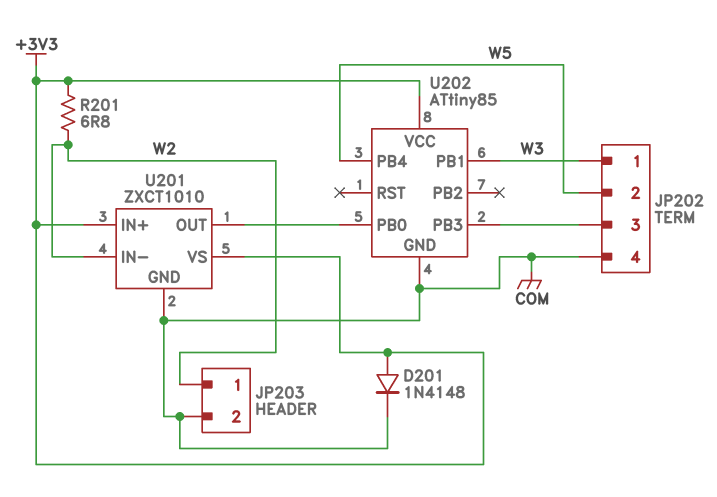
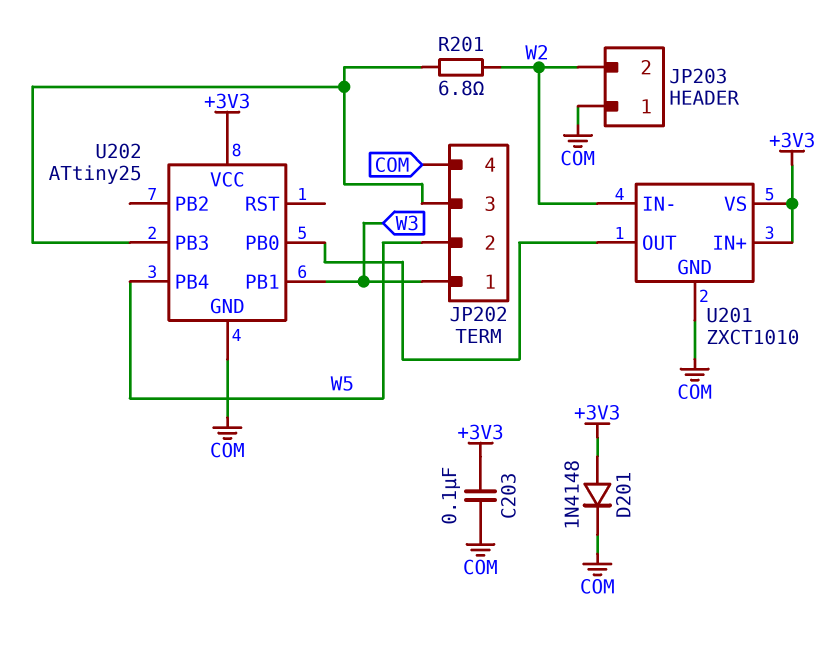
C203: none -> 100nF (+3V3, COM)
JP203 pin 1: W2 -> COM
JP203 pin 2: COM -> W2
R201: 6.8 (+3V3, W2) -> 6.8 (JP202/3, W2)
U202: ATtiny85 -> ATtiny25

